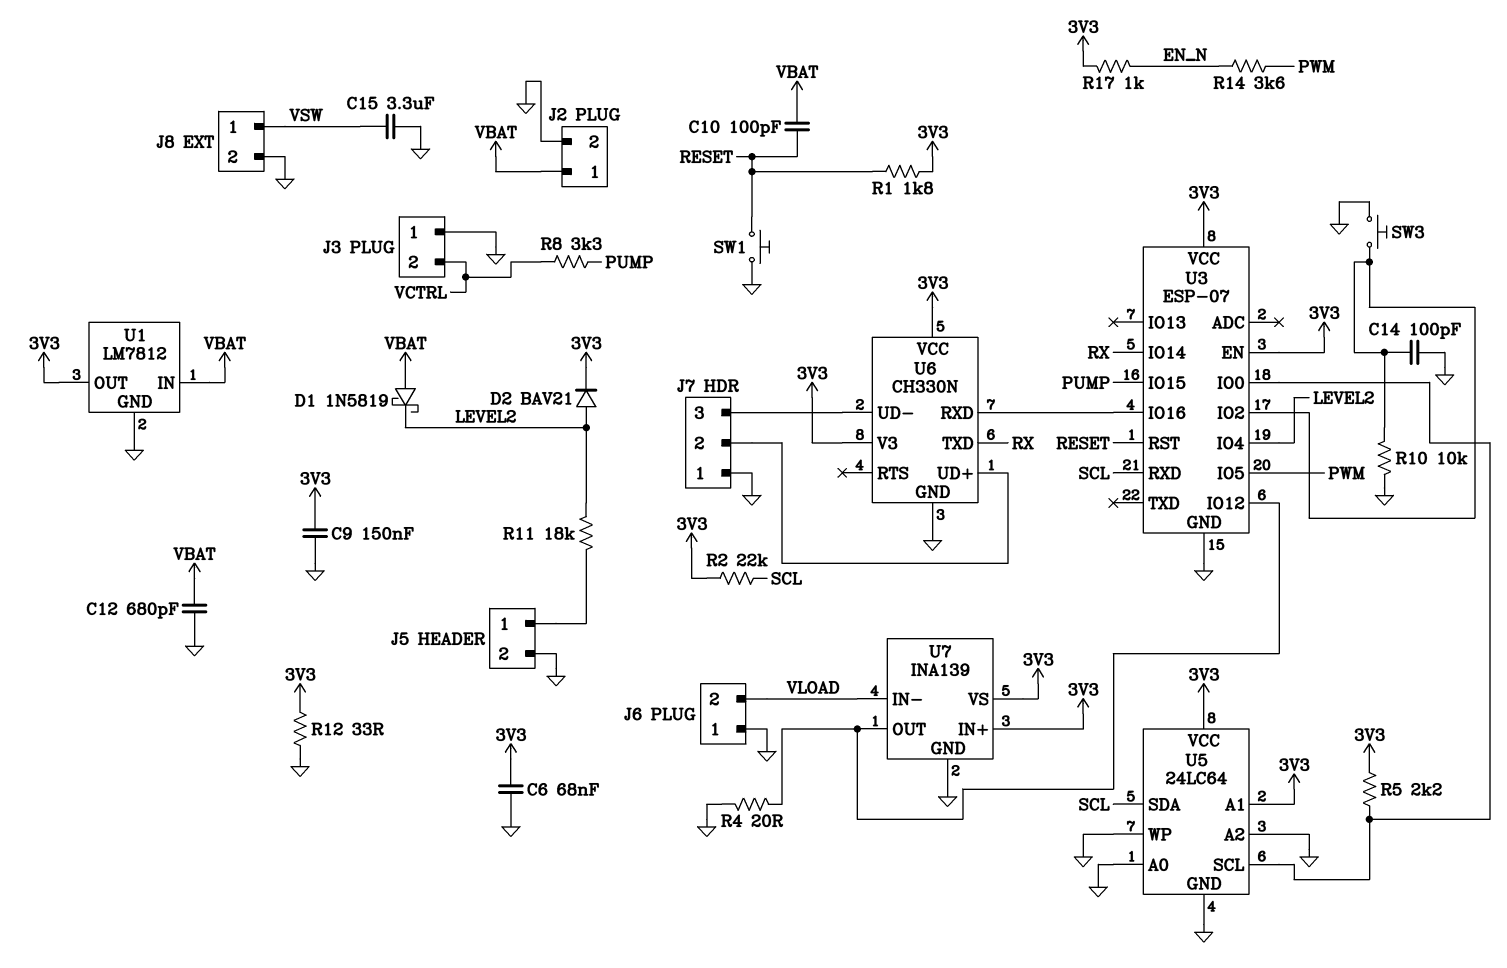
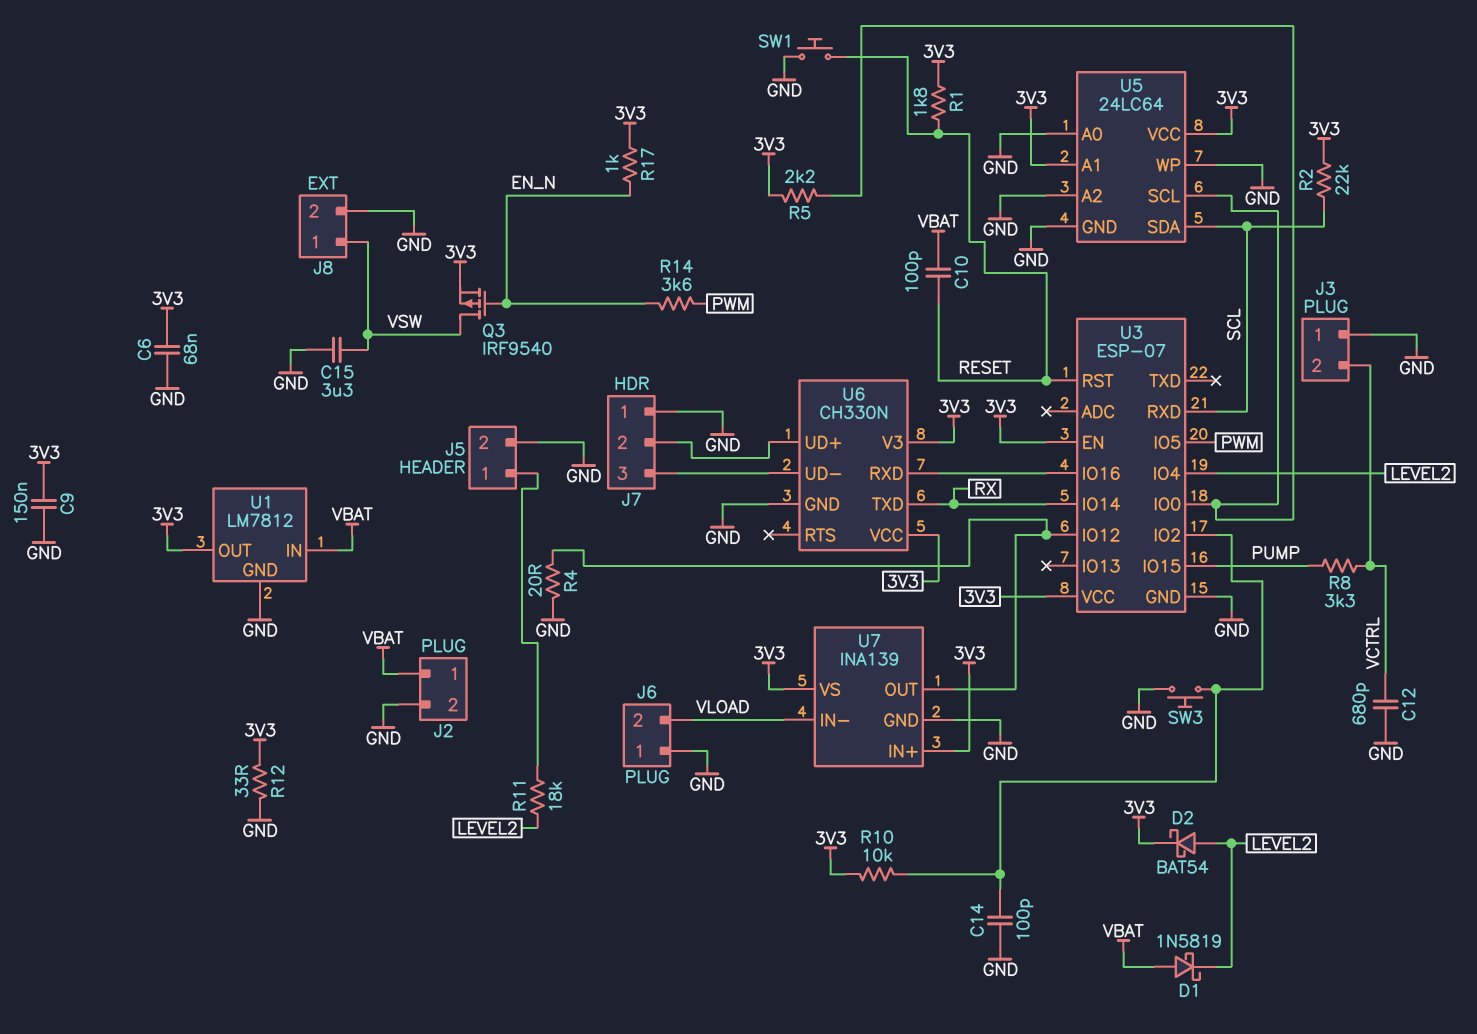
C12: 680pF (GND, VBAT) -> 680pF (GND, VCTRL)
D2: diode BAV21 (A LEVEL2, K 3V3) -> schottky BAT54 (A LEVEL2, K 3V3)
Q3: none -> PMOS IRF9540 (G EN_N, D VSW, S 3V3)
R10: 10k (GND, U3/IO2) -> 10k (3V3, U3/IO2)

